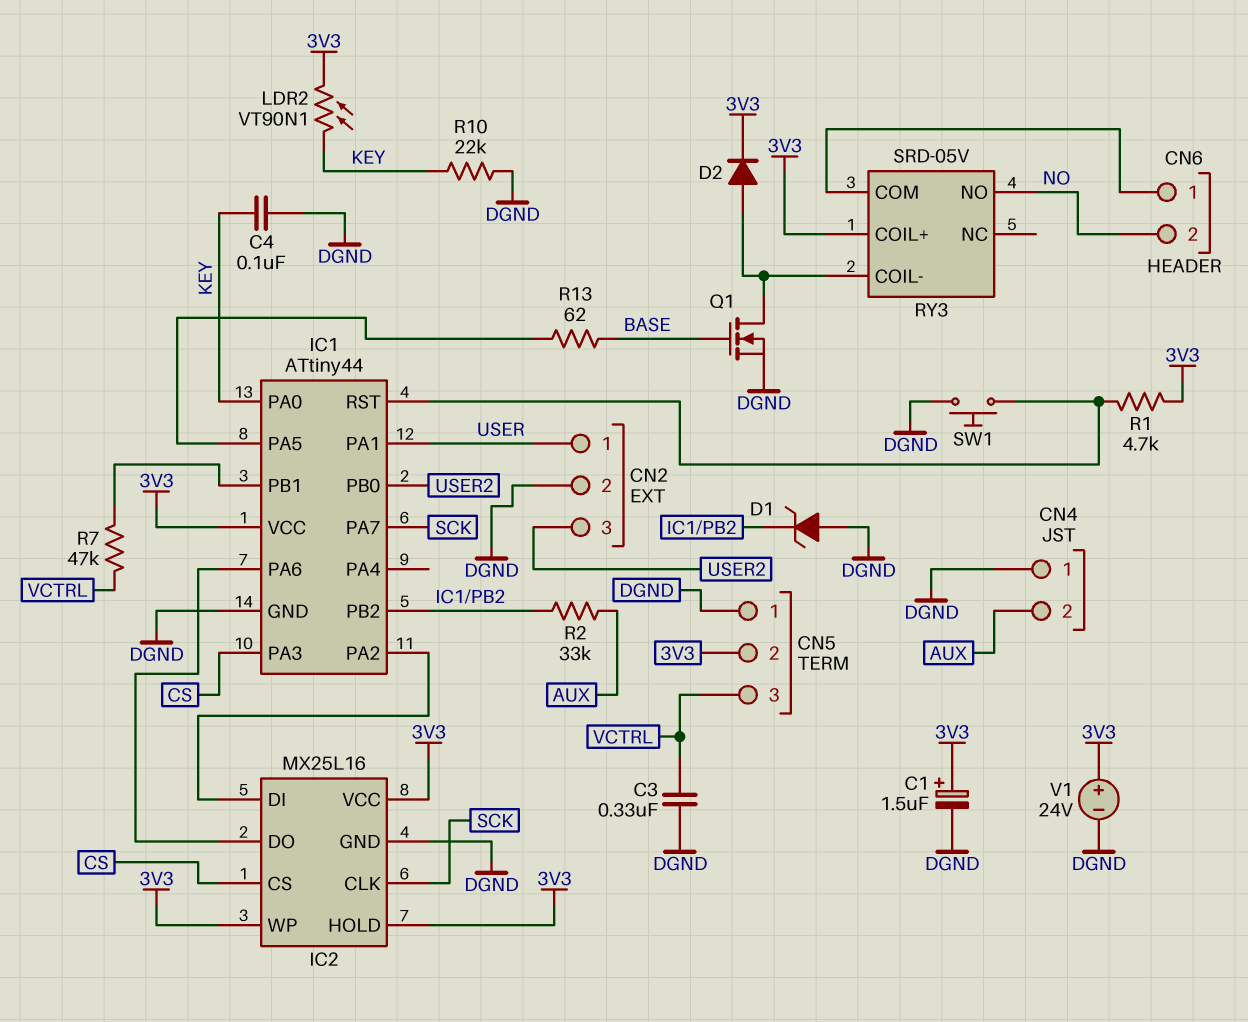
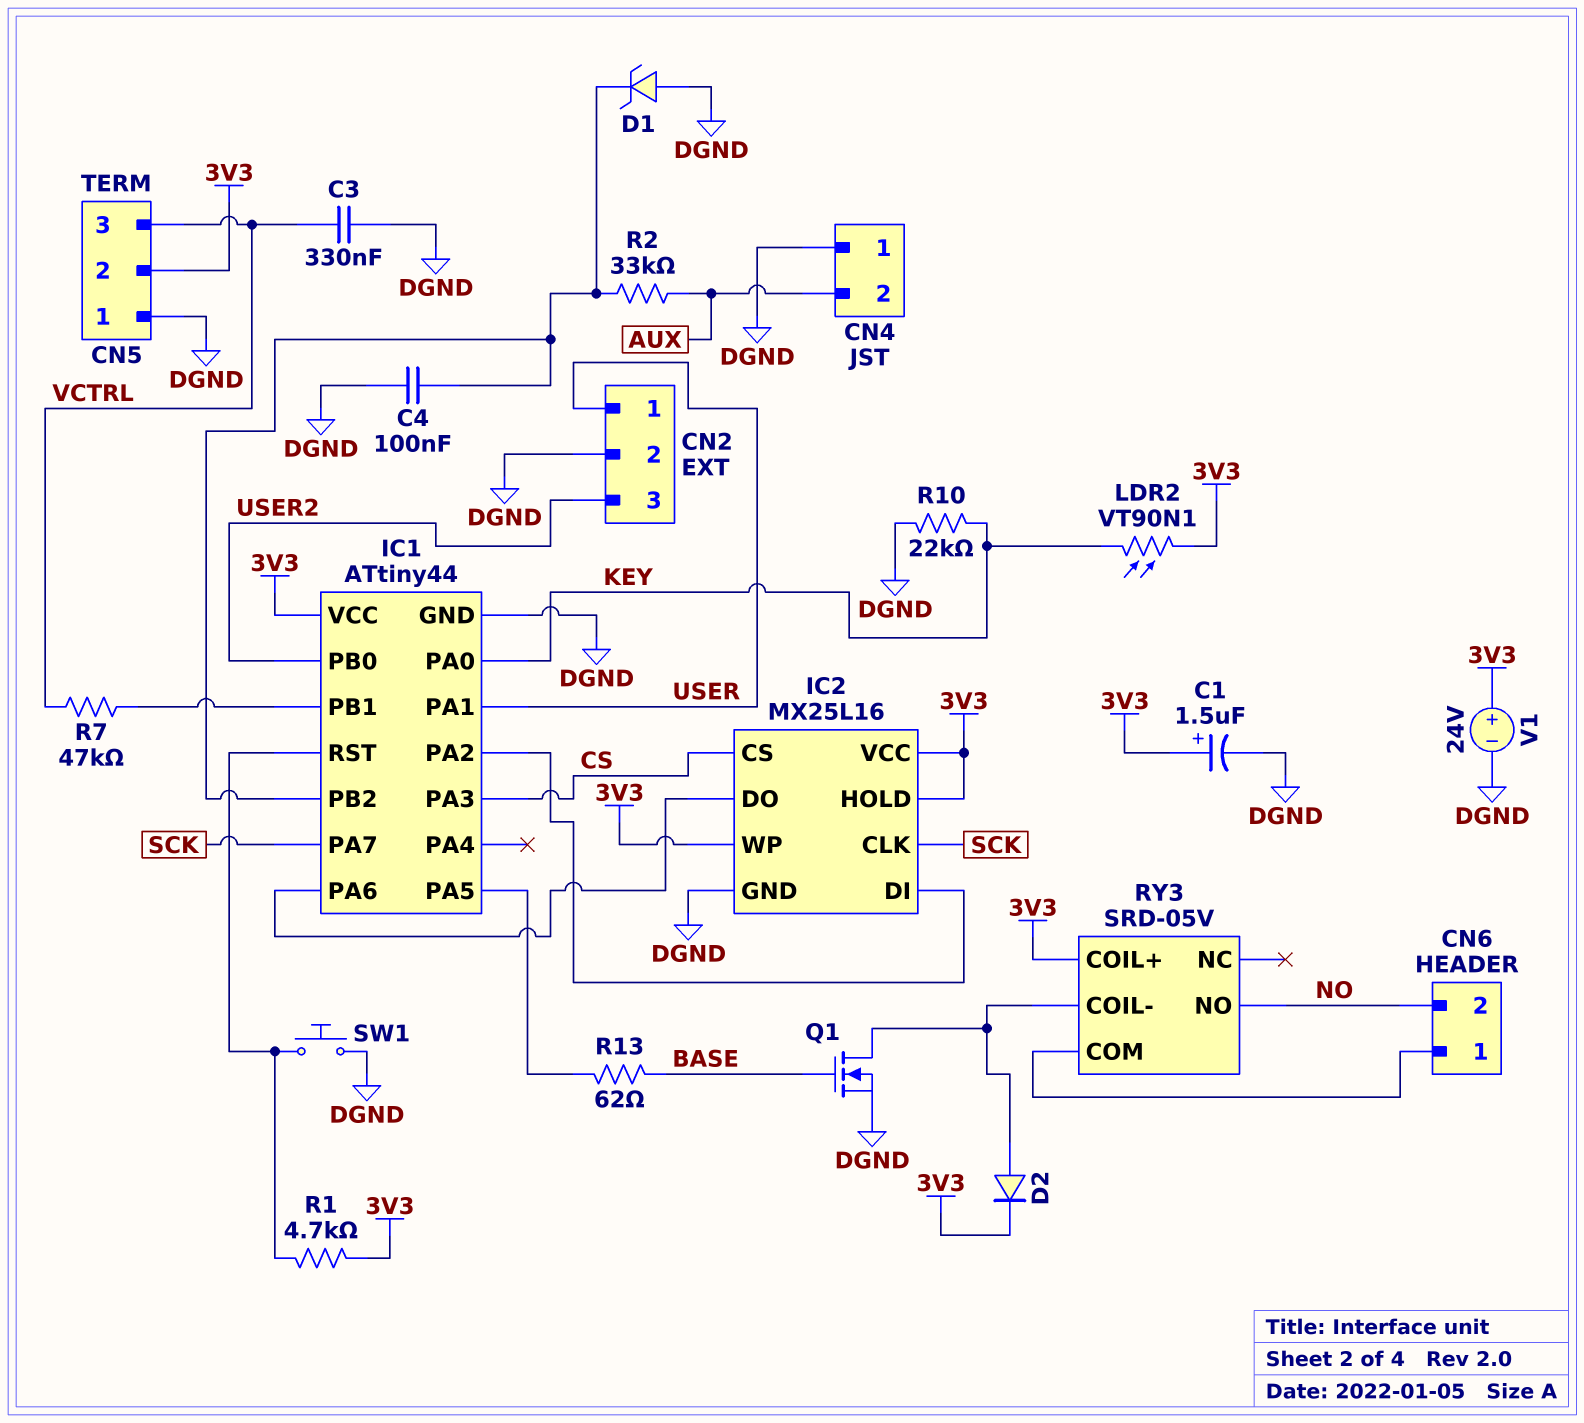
C4: 100nF (DGND, KEY) -> 100nF (DGND, IC1/PB2)

